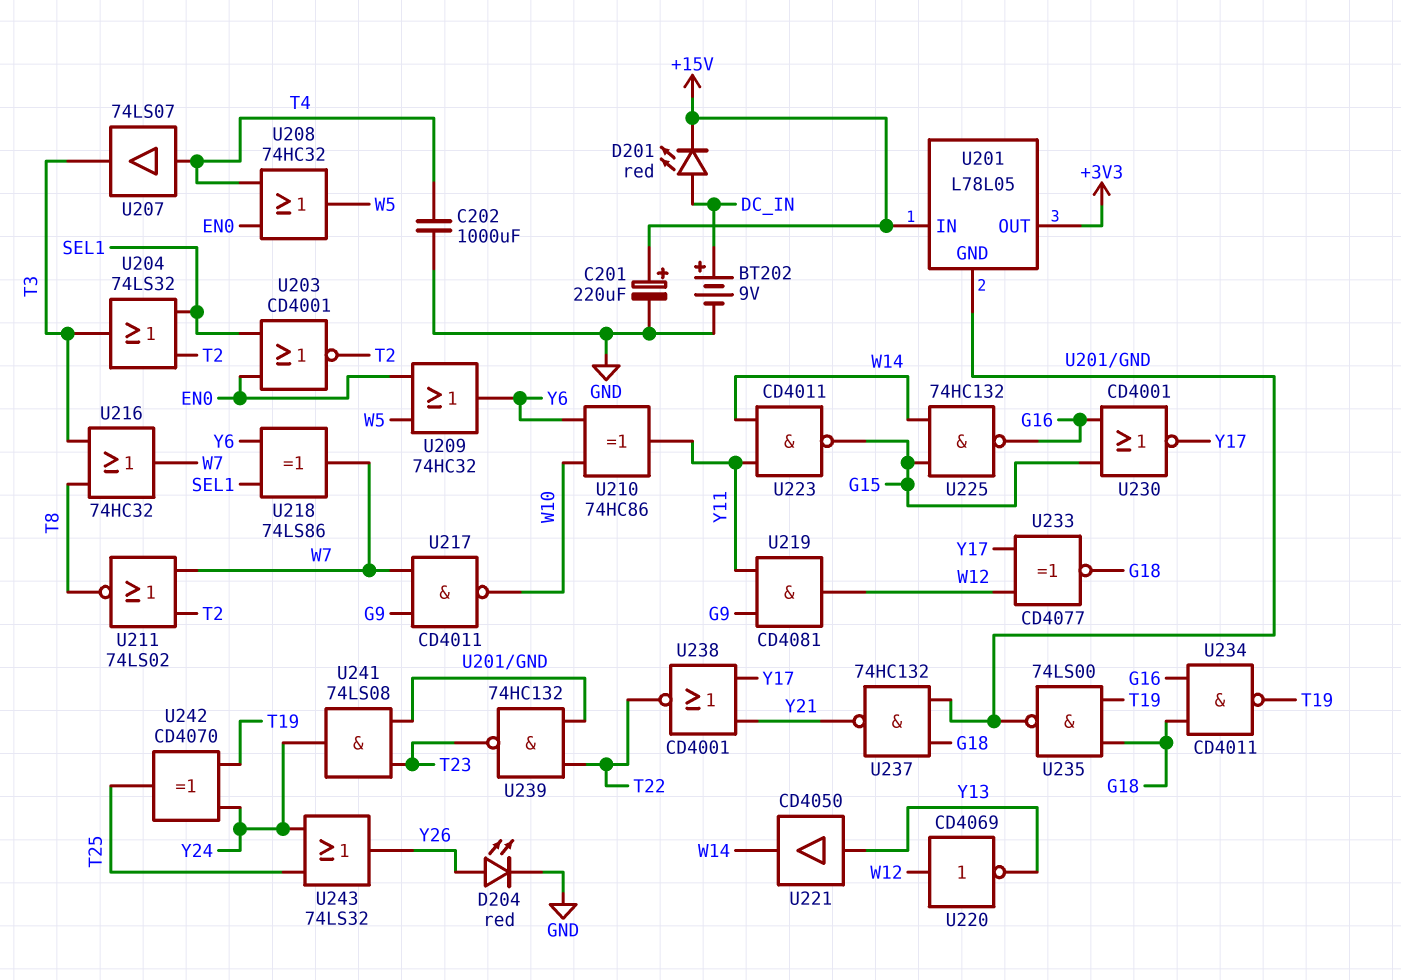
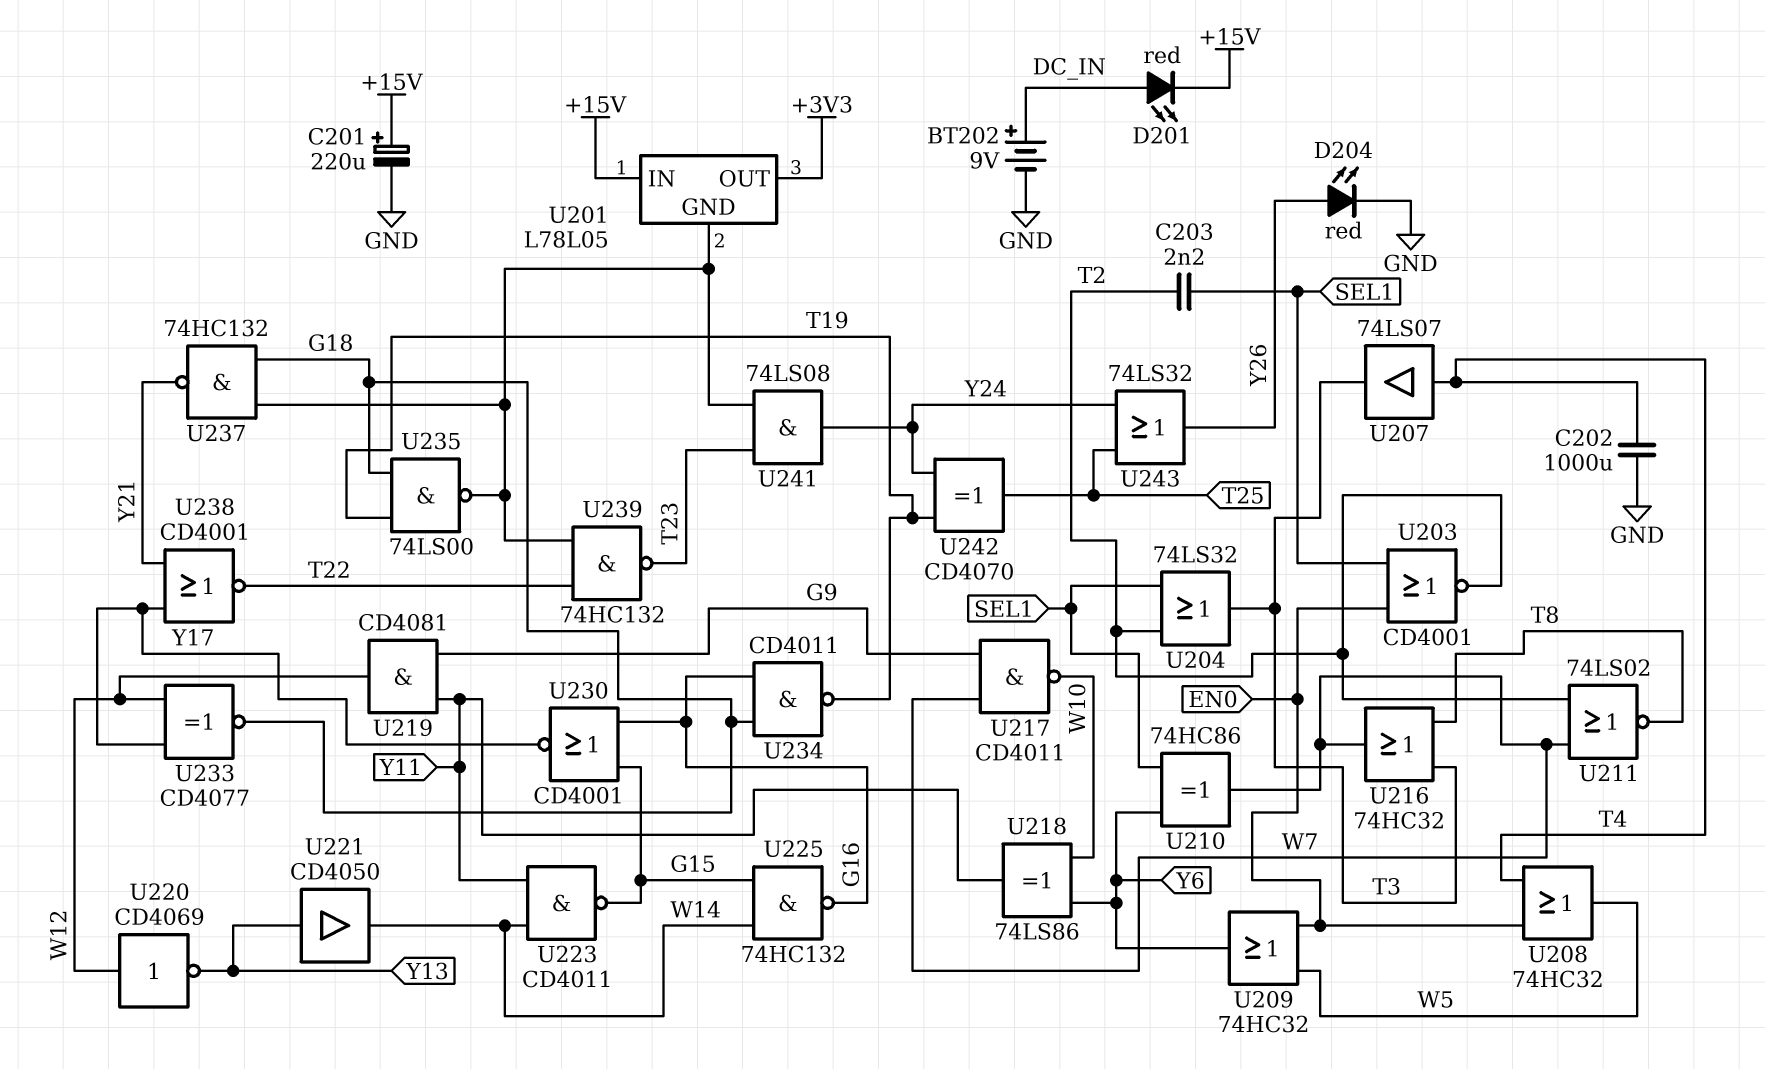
C203: none -> 2.2nF (SEL1, T2)
U210: XOR 74HC86 (in W10, in Y6, out Y11) -> XOR 74HC86 (in SEL1, in Y6, out W7)
U218: XOR 74LS86 (in SEL1, in Y6, out W7) -> XOR 74LS86 (in W10, in Y6, out Y11)

